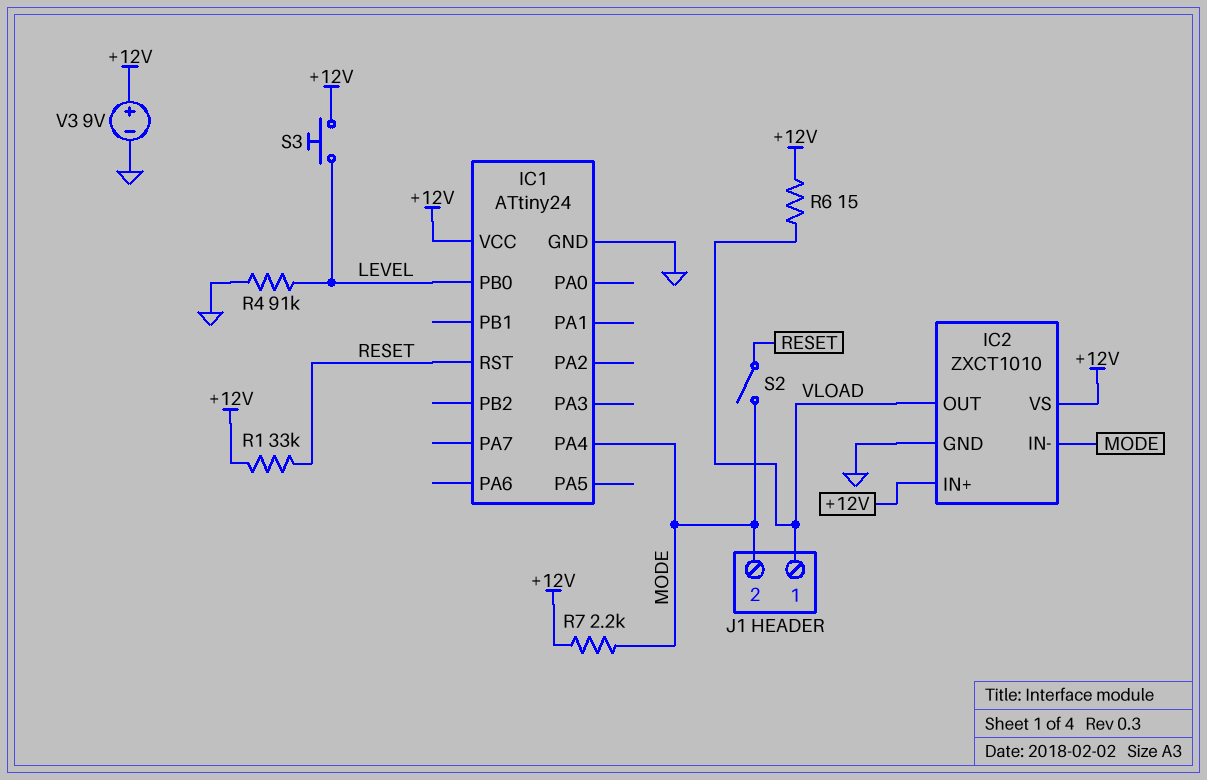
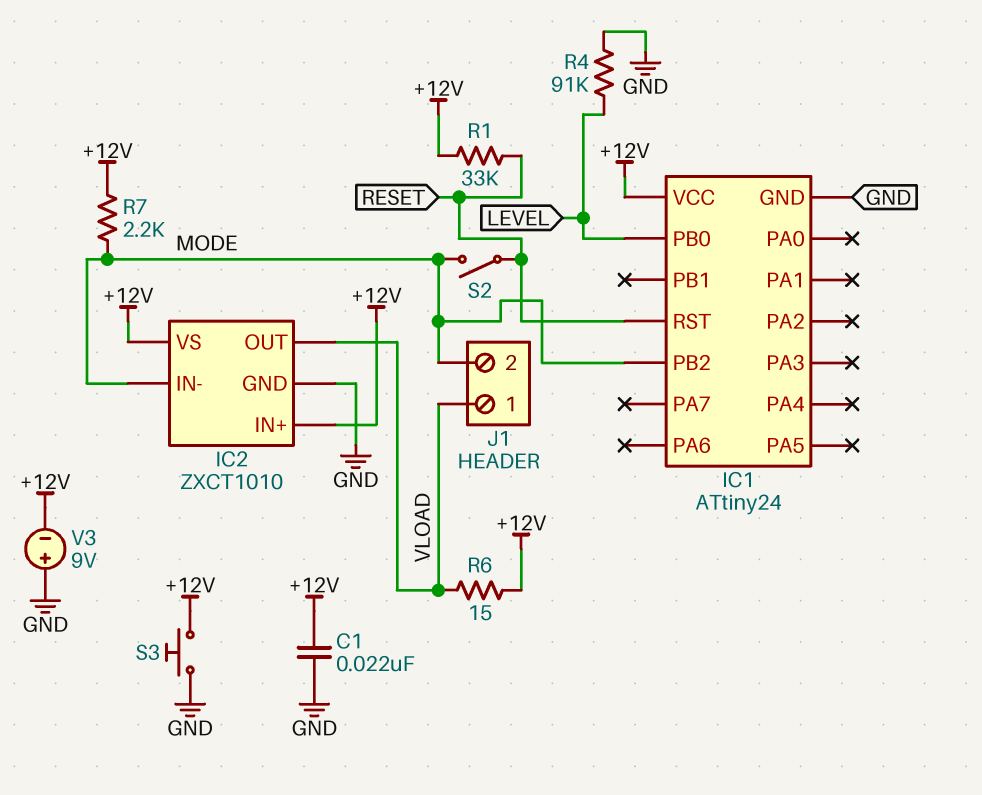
C1: none -> 22nF (+12V, GND)
IC1 pin PA4: MODE -> none
IC1 pin PB2: none -> MODE
S3: button (+12V, LEVEL) -> button (+12V, GND)
V3: 9V (plus +12V, minus GND) -> 9V (plus GND, minus +12V)

